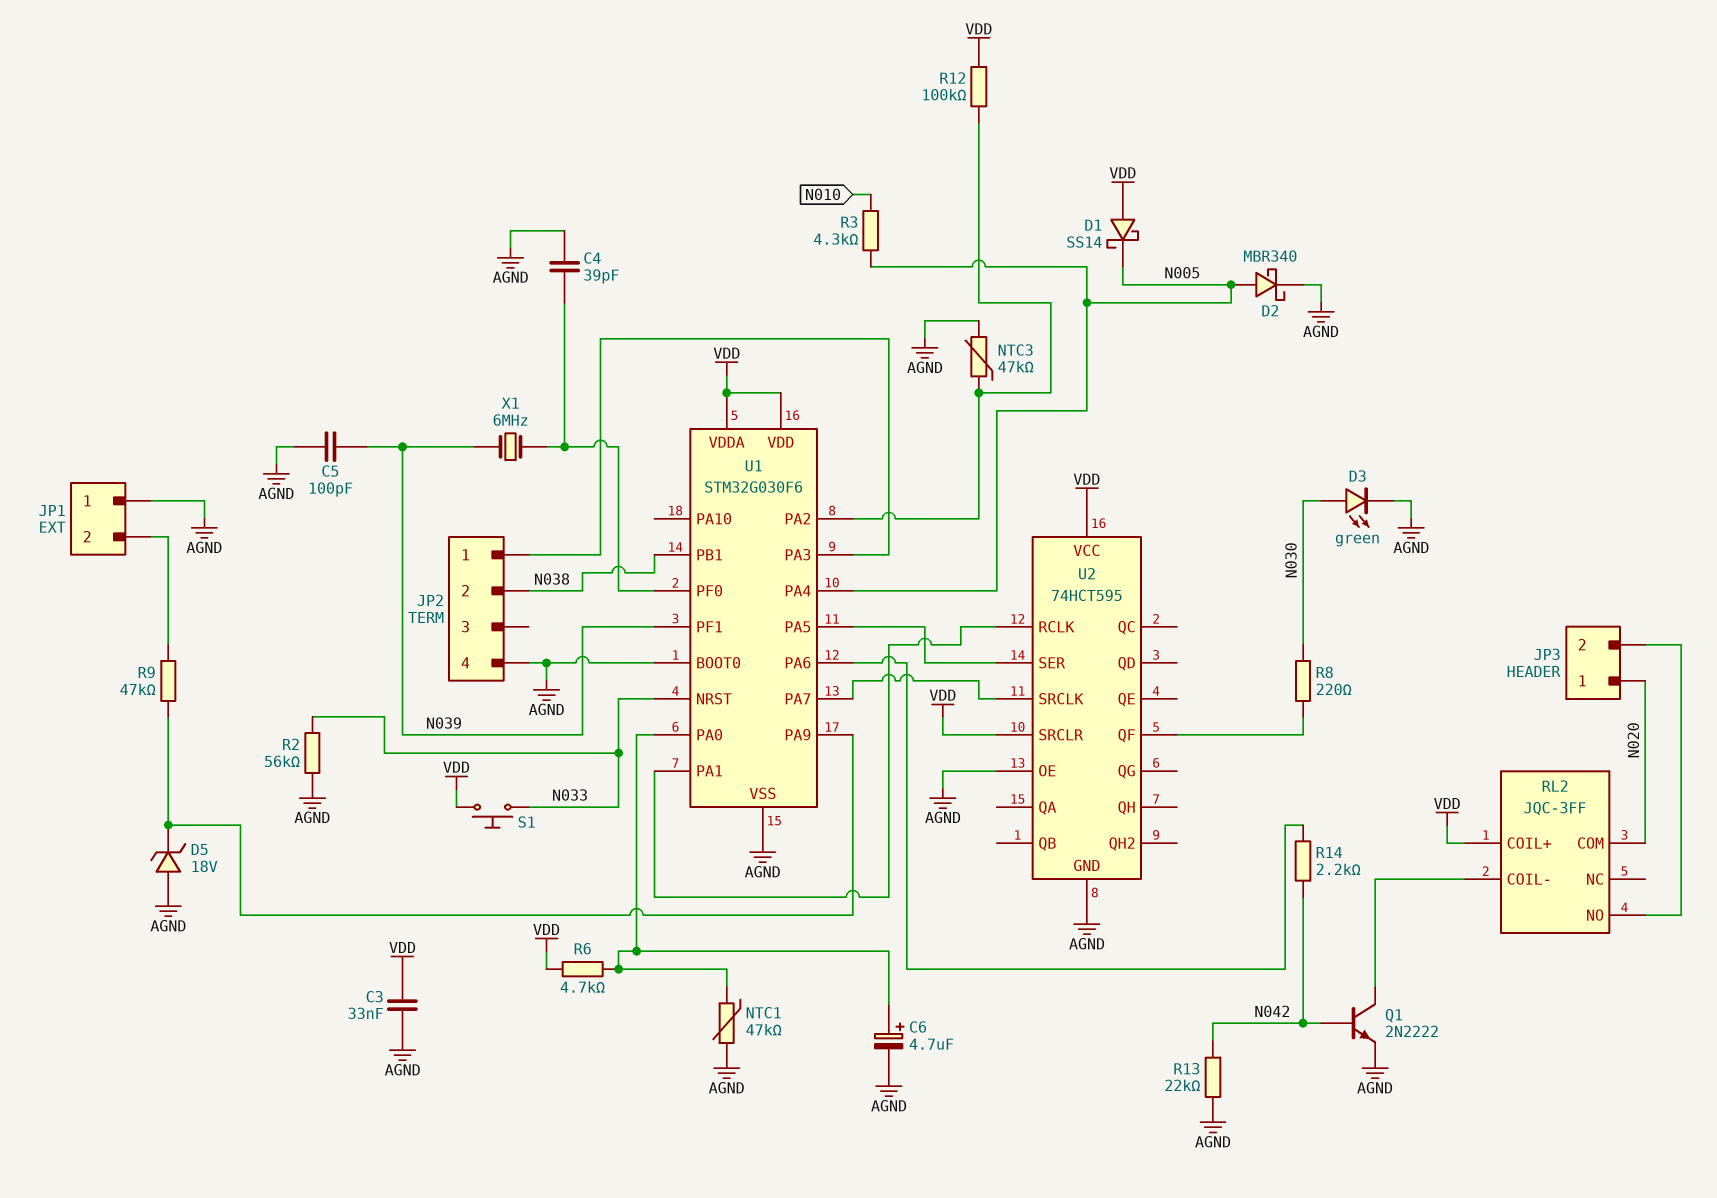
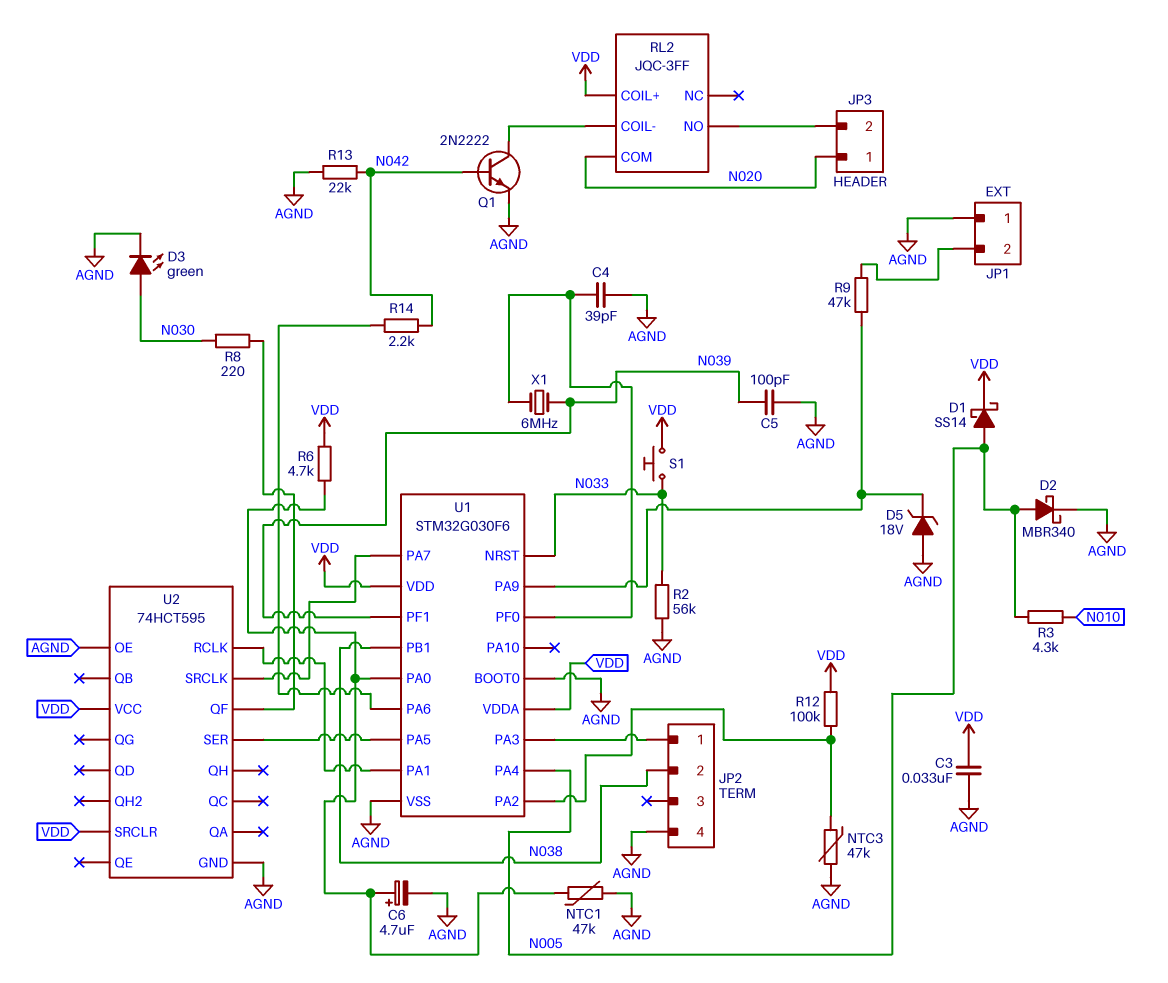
D1: schottky SS14 (A VDD, K N005) -> schottky SS14 (A N005, K VDD)

